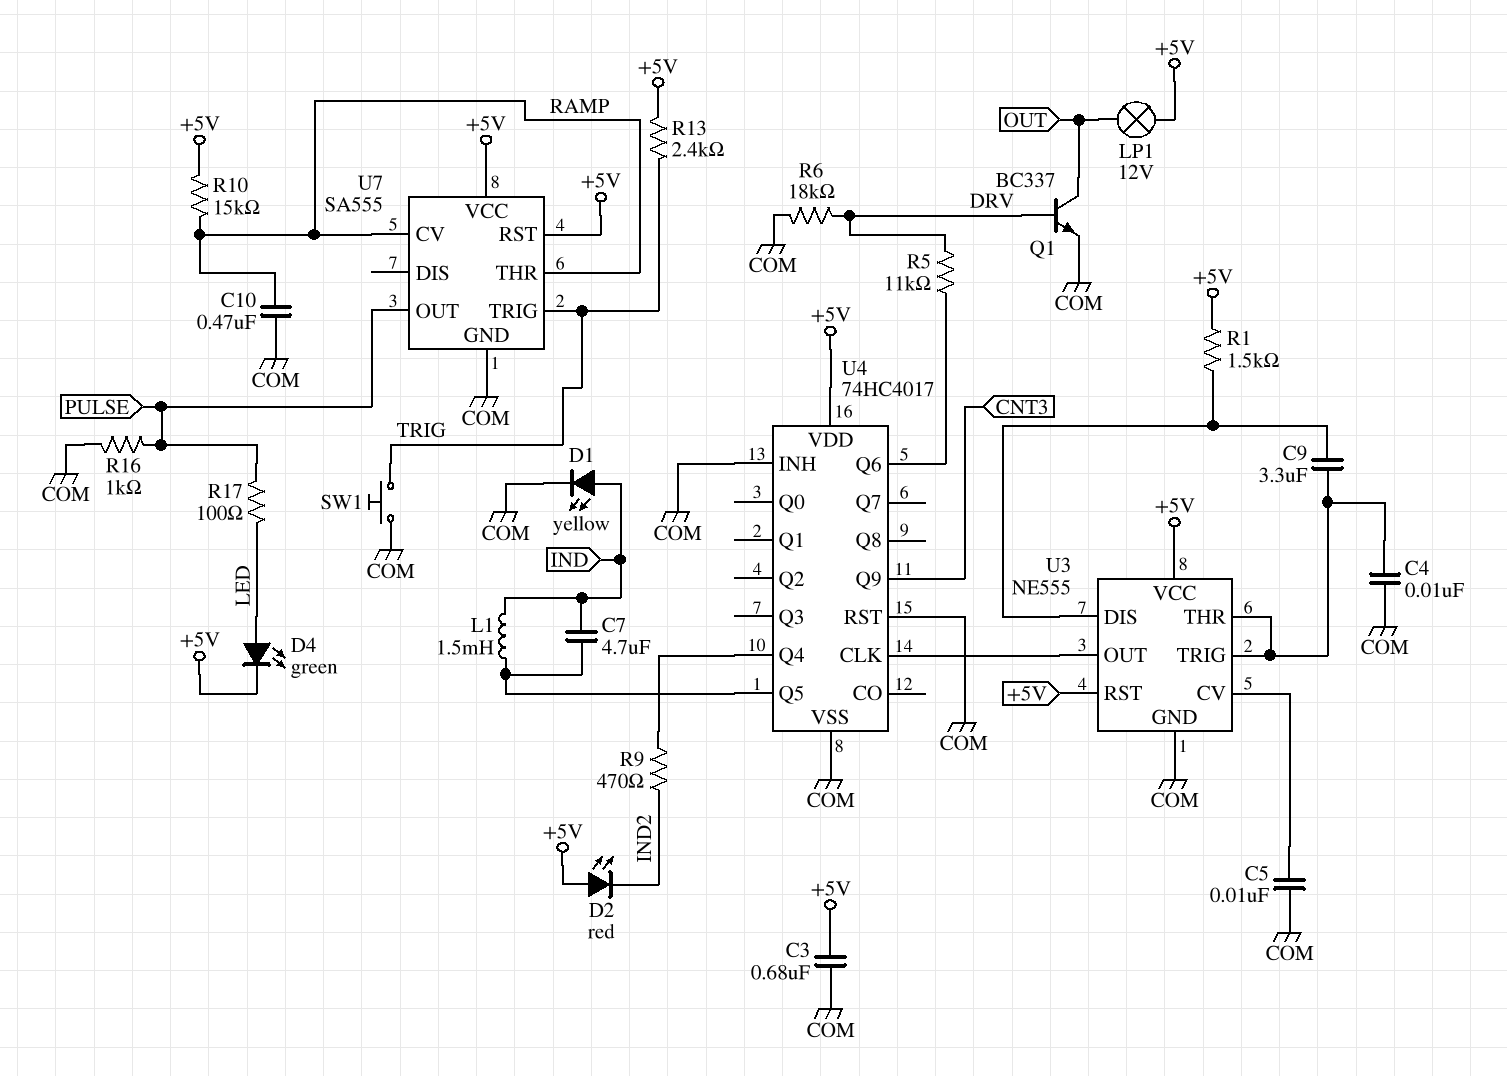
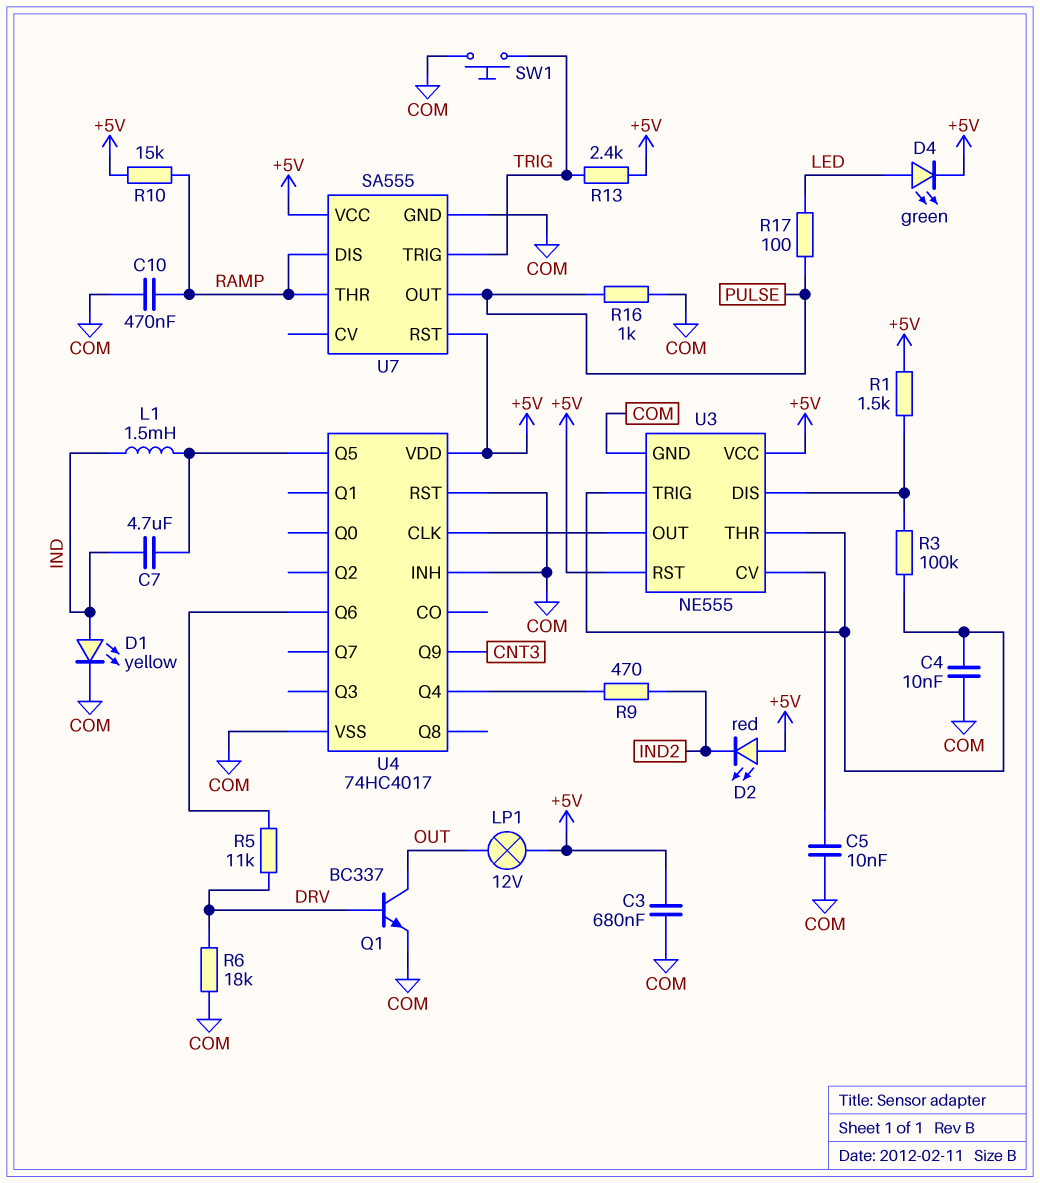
C9: 3.3uF (U3/DIS, U3/THR) -> none
R3: none -> 100k (U3/DIS, U3/THR)
U7 pin CV: RAMP -> none
U7 pin DIS: none -> RAMP

